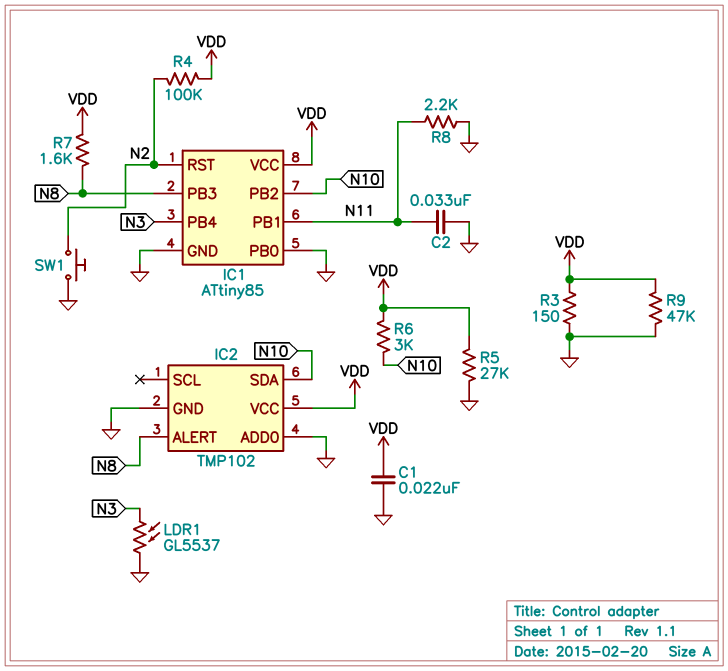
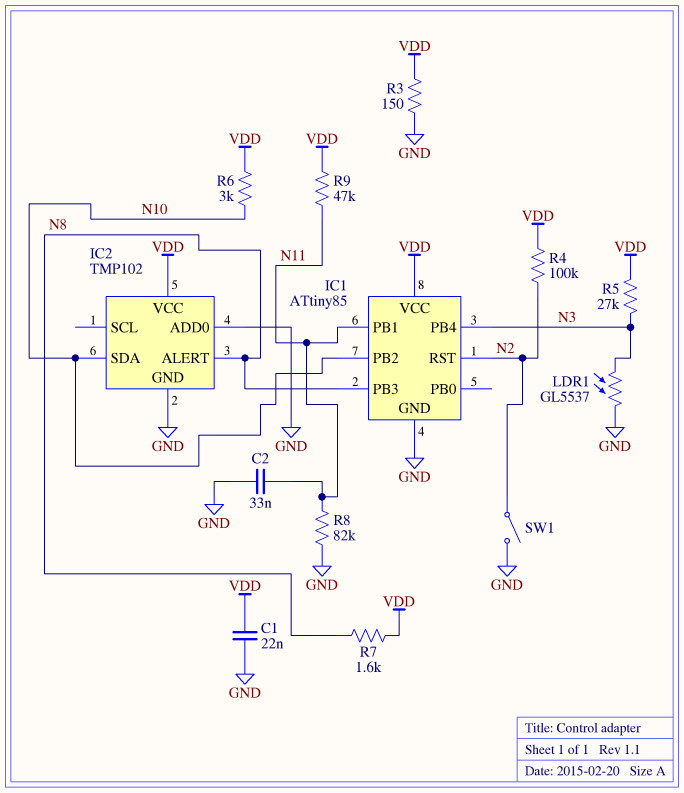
IC1 pin PB0: GND -> none
R5: 27k (GND, VDD) -> 27k (N3, VDD)
R8: 2.2k (GND, N11) -> 82k (GND, N11)
R9: 47k (GND, VDD) -> 47k (N11, VDD)
SW1: button (GND, N2) -> switch (GND, N2)

